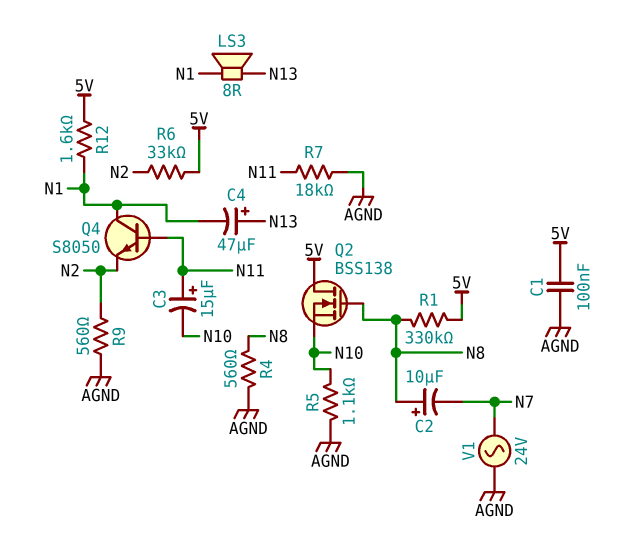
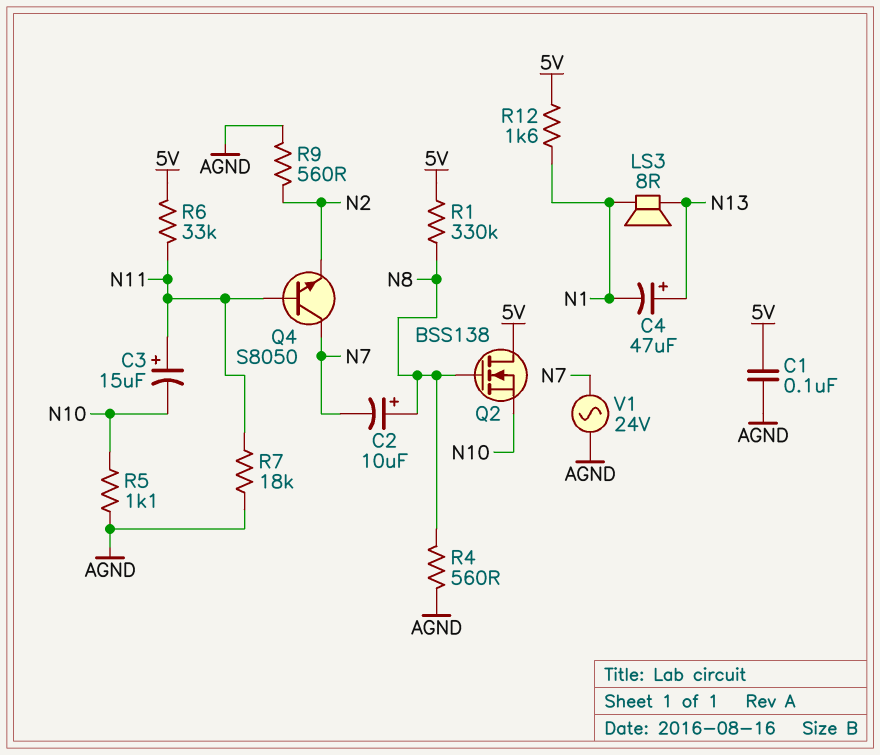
Q4: NPN S8050 (B N11, C N1, E N2) -> NPN S8050 (B N11, C N7, E N2)
R6: 33k (5V, N2) -> 33k (5V, N11)

